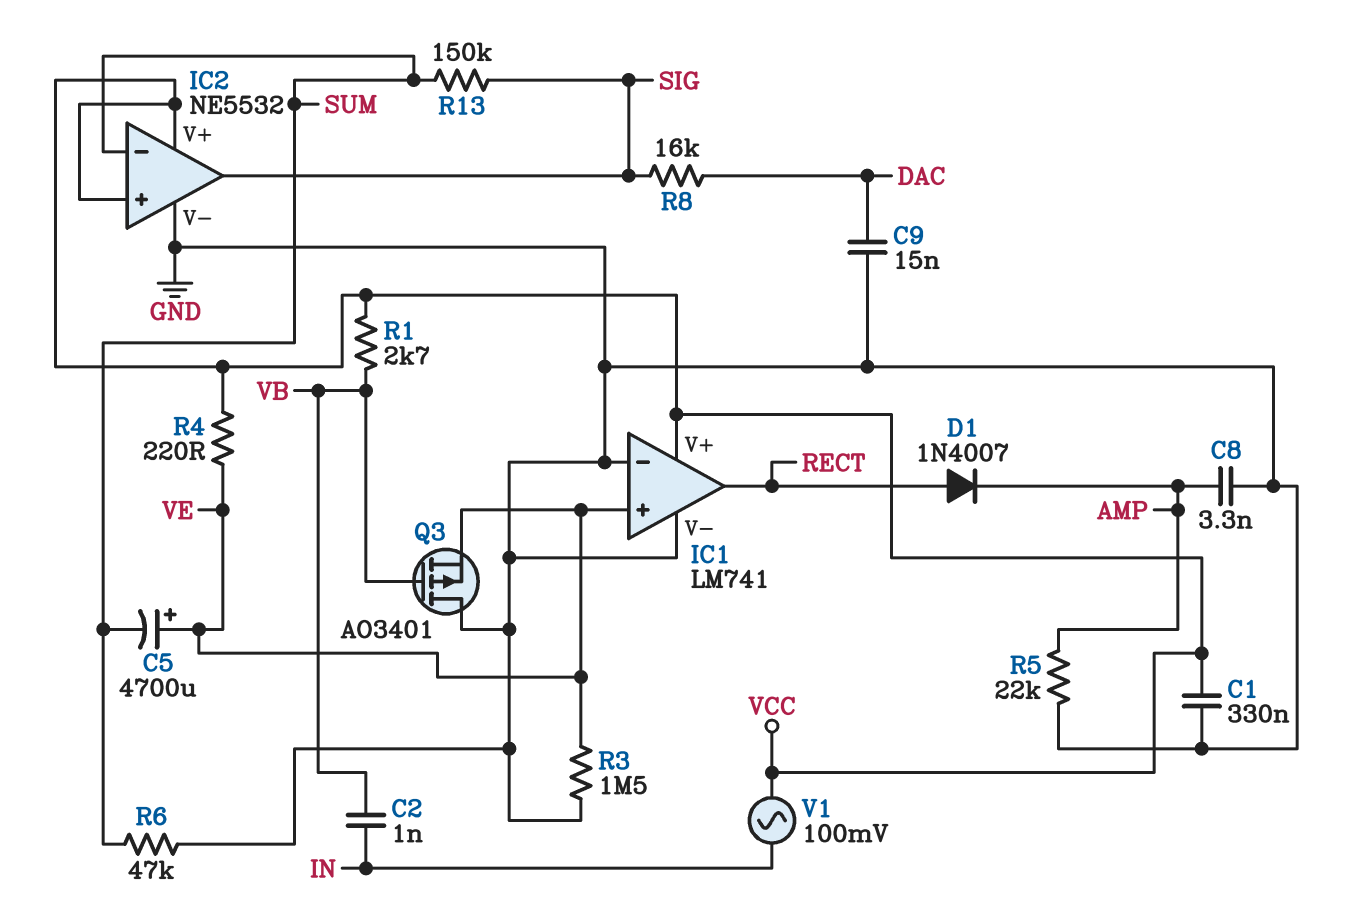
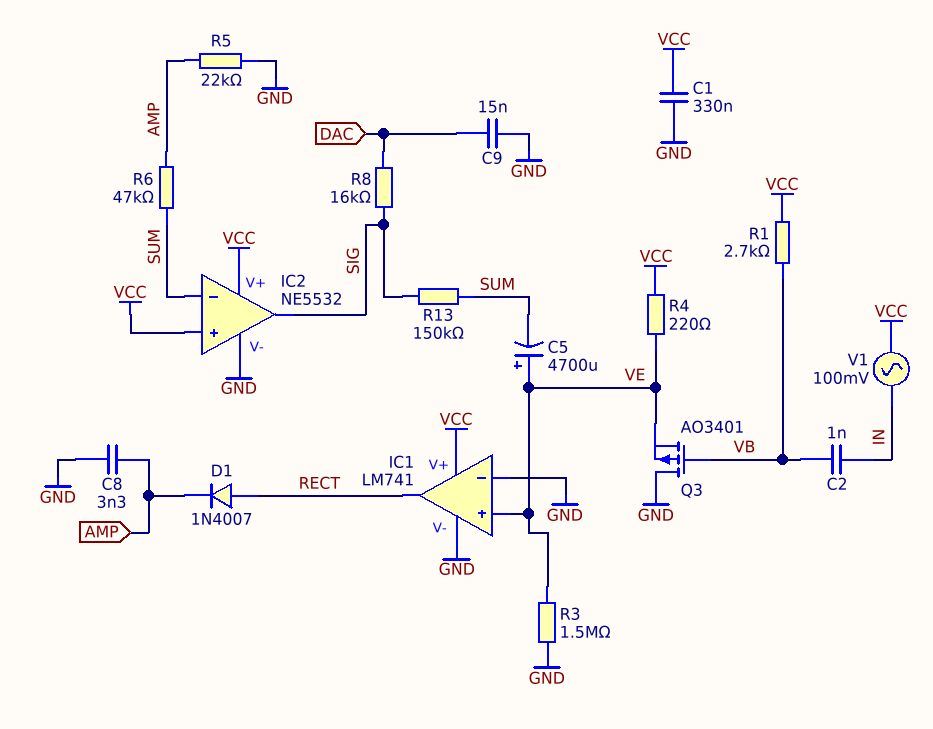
R6: 47k (GND, SUM) -> 47k (AMP, SUM)

